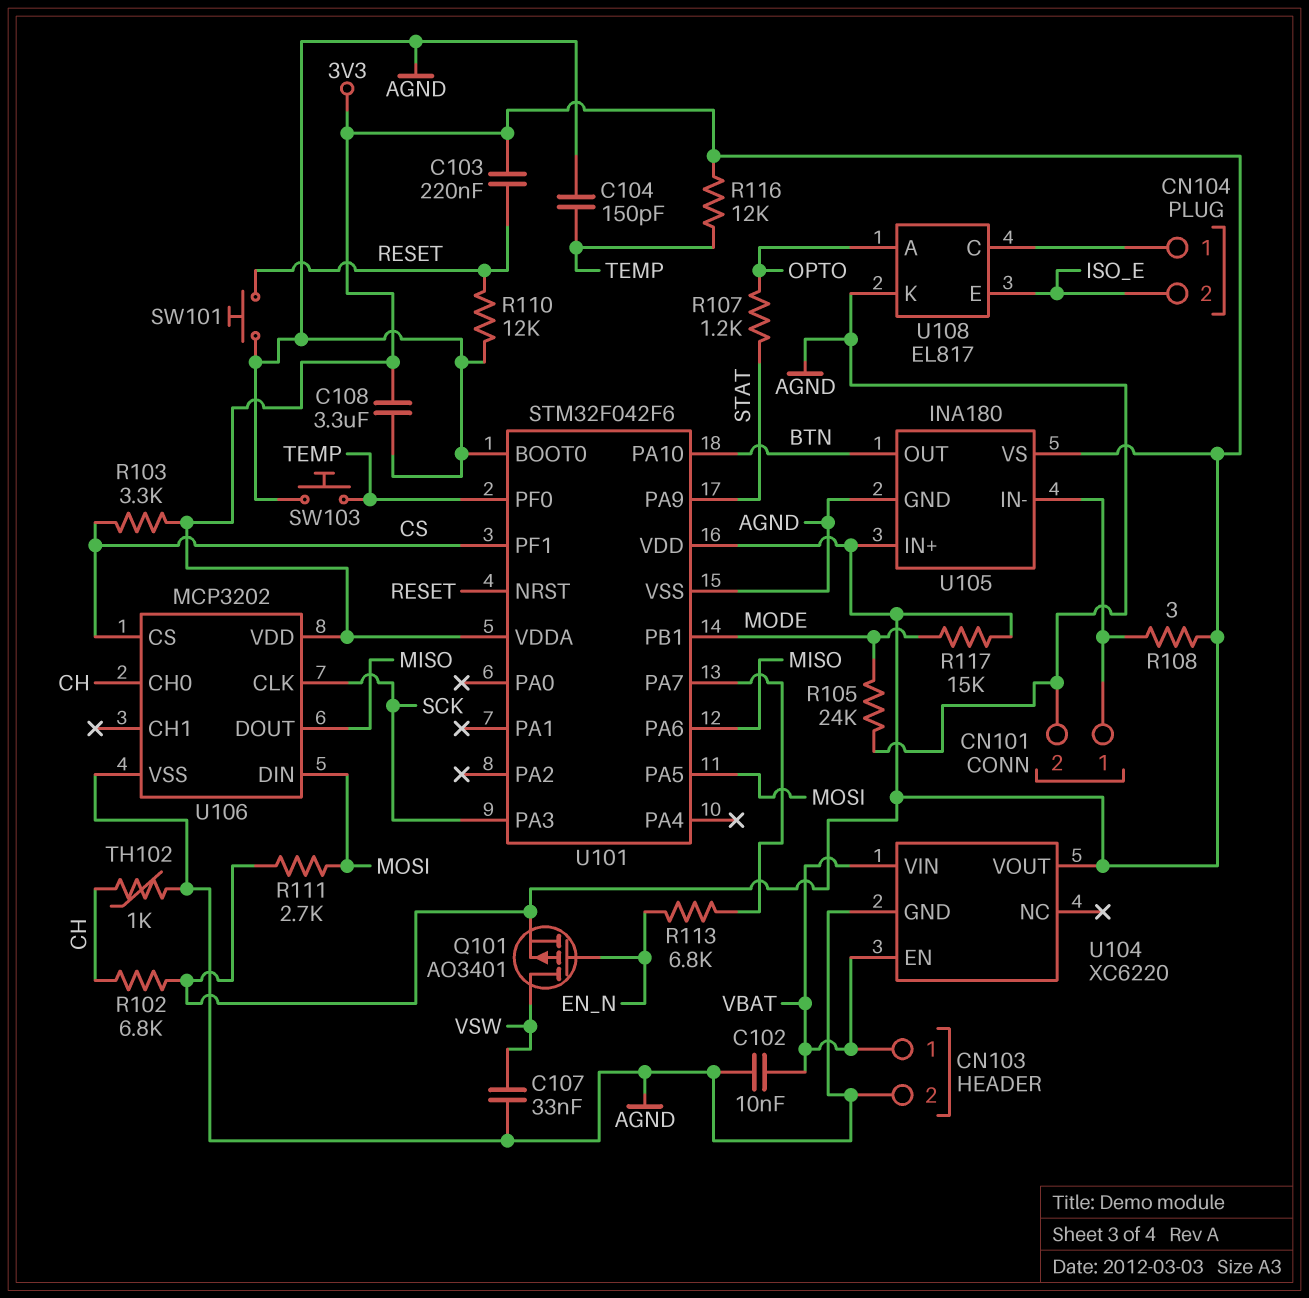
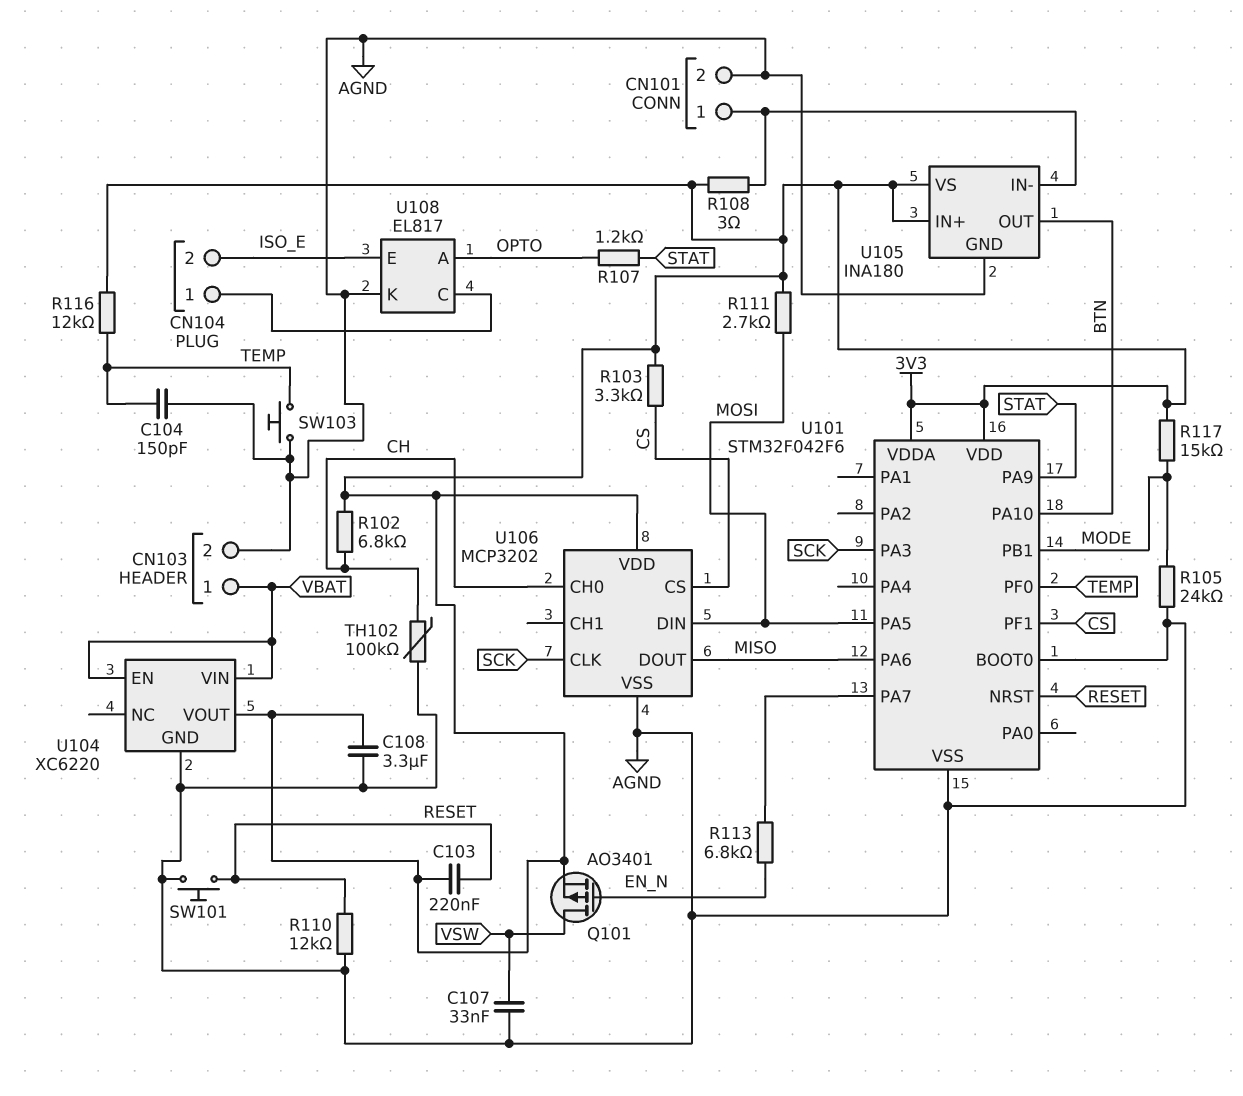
C102: 10nF (AGND, VBAT) -> none
TH102: 1k (AGND, CH) -> 100k (AGND, CH)

